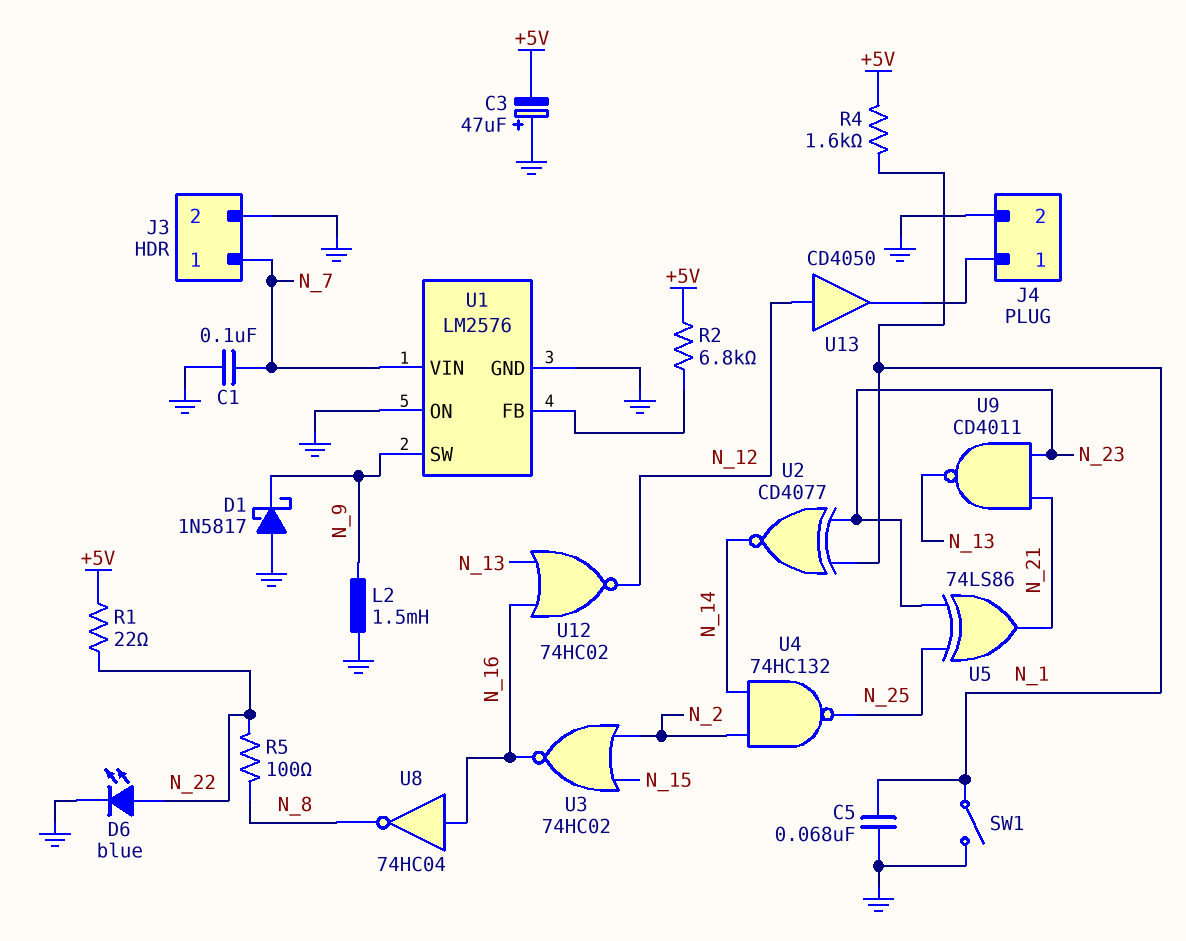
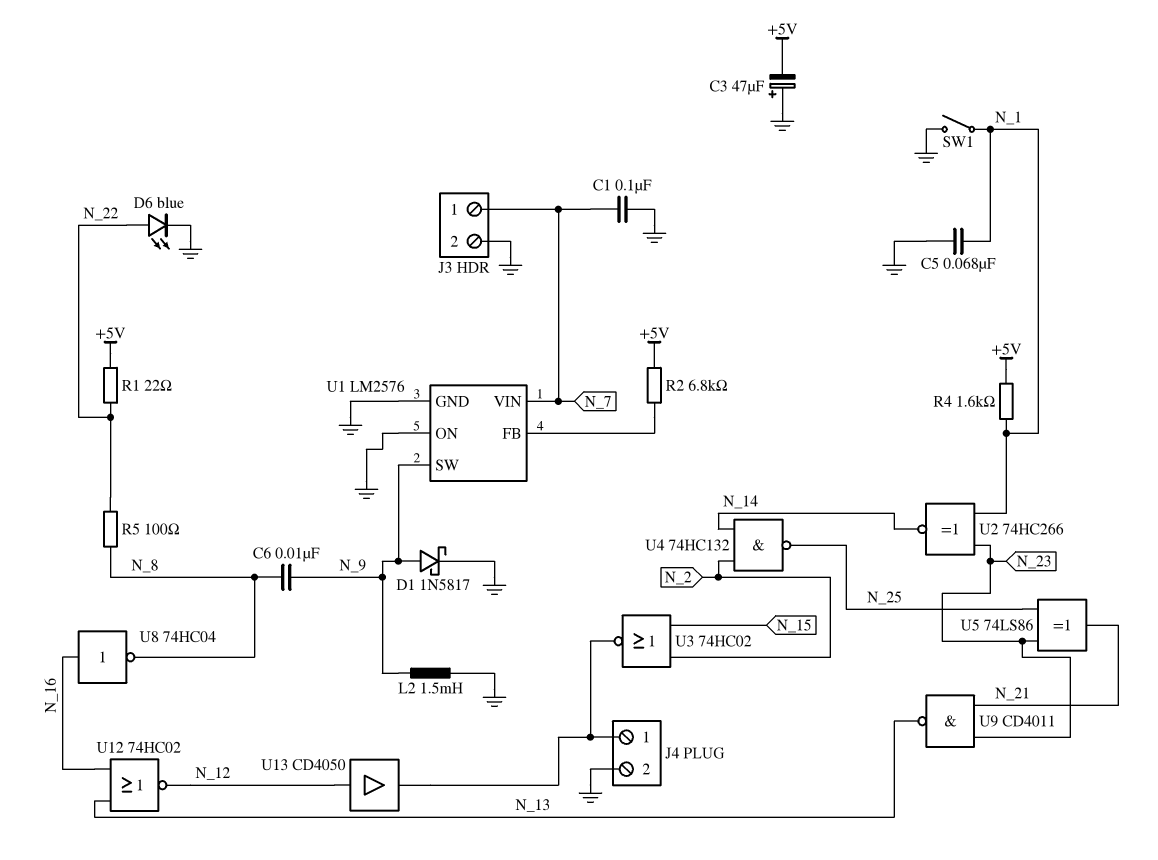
C6: none -> 10nF (N_8, N_9)
D1: schottky 1N5817 (A GND, K N_9) -> schottky 1N5817 (A N_9, K GND)
U2: XNOR CD4077 (in N_1, in N_23, out N_14) -> XNOR 74HC266 (in N_1, in N_23, out N_14)
U3: NOR 74HC02 (in N_2, in N_15, out N_16) -> NOR 74HC02 (in N_2, in N_15, out J4/1)

